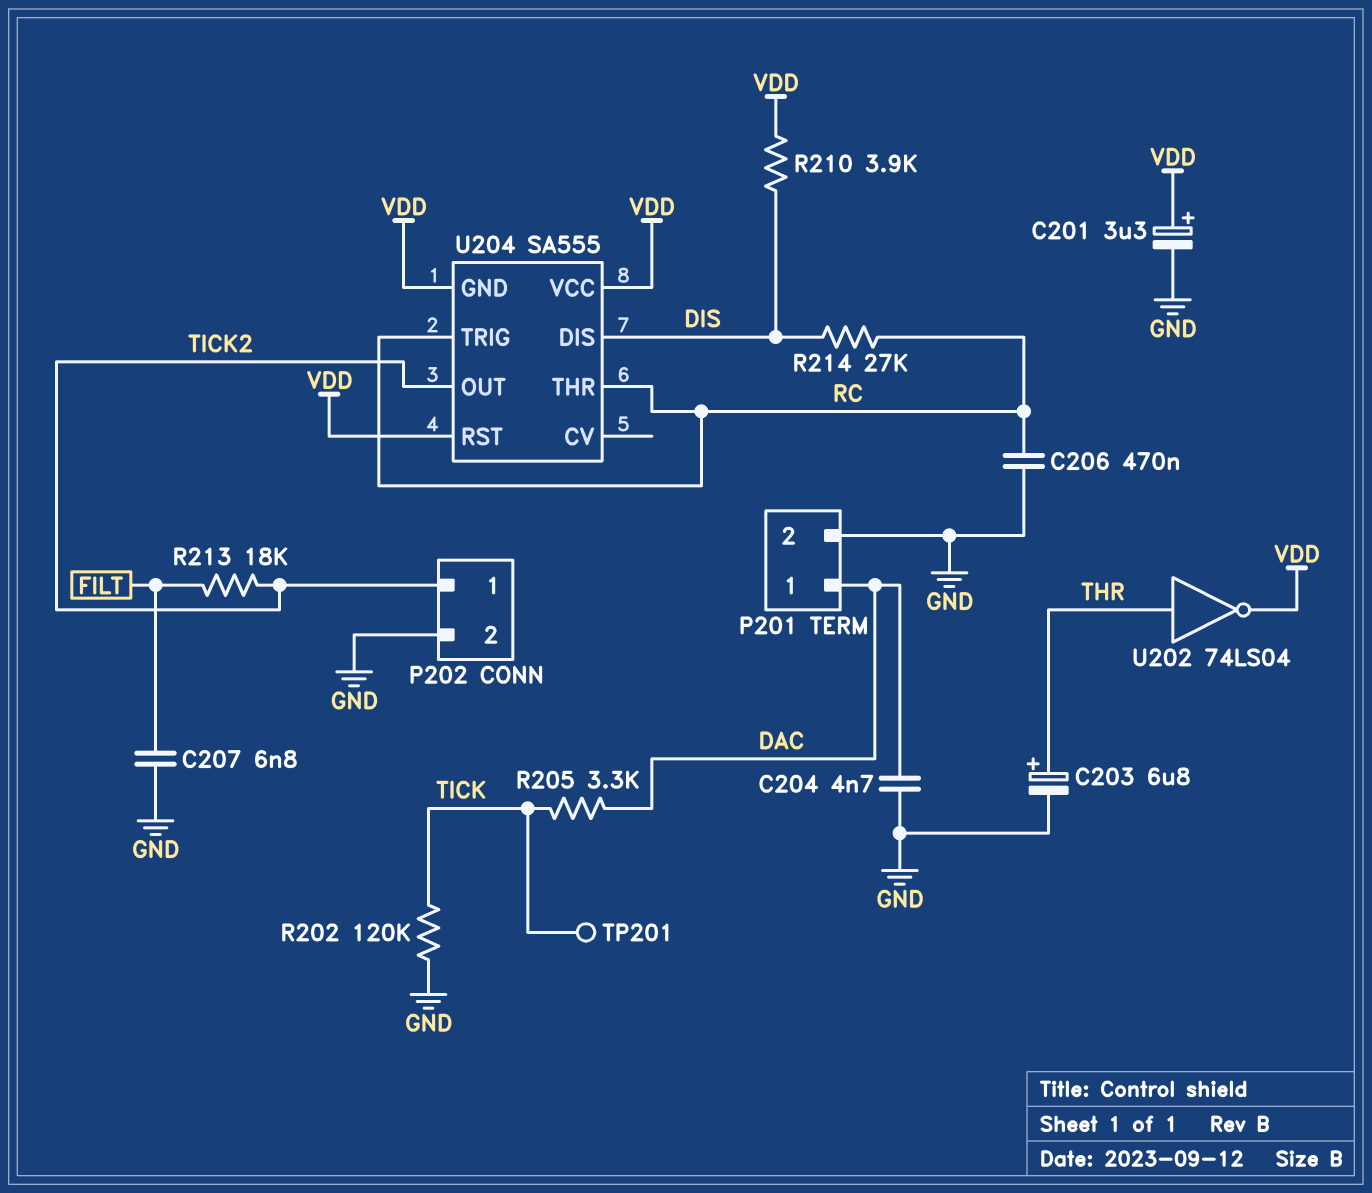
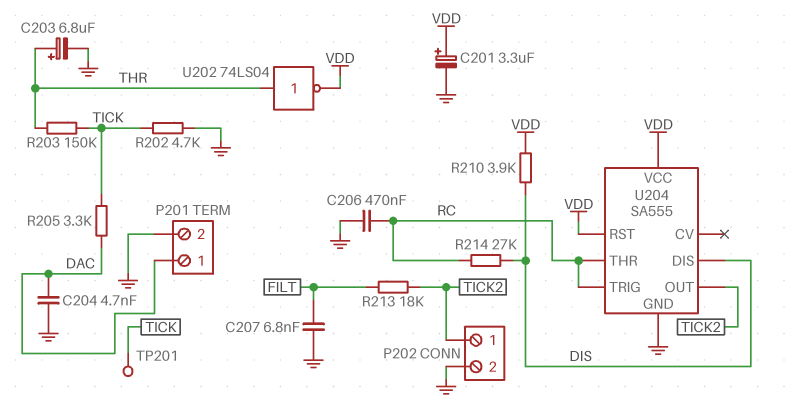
R202: 120k (GND, TICK) -> 4.7k (GND, TICK)
R203: none -> 150k (THR, TICK)
U204 pin GND: VDD -> GND

